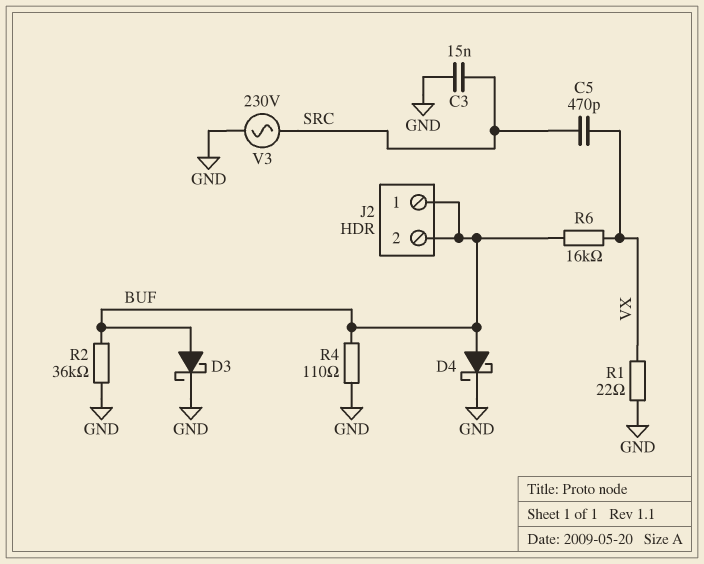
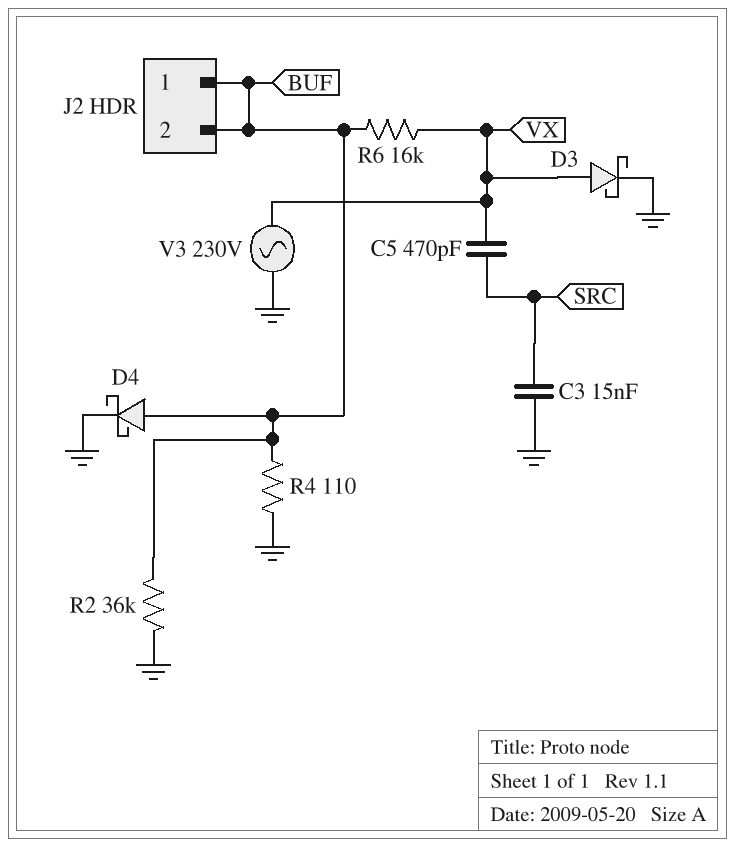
D3: schottky (A BUF, K GND) -> schottky (A VX, K GND)
R1: 22 (GND, VX) -> none
V3: AC 230V (GND, SRC) -> AC 230V (GND, VX)

